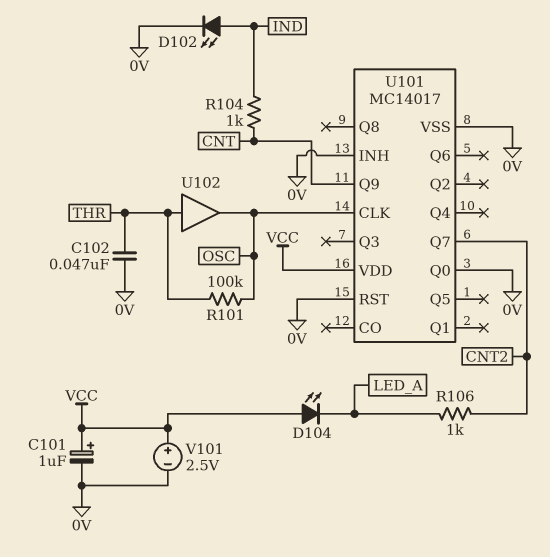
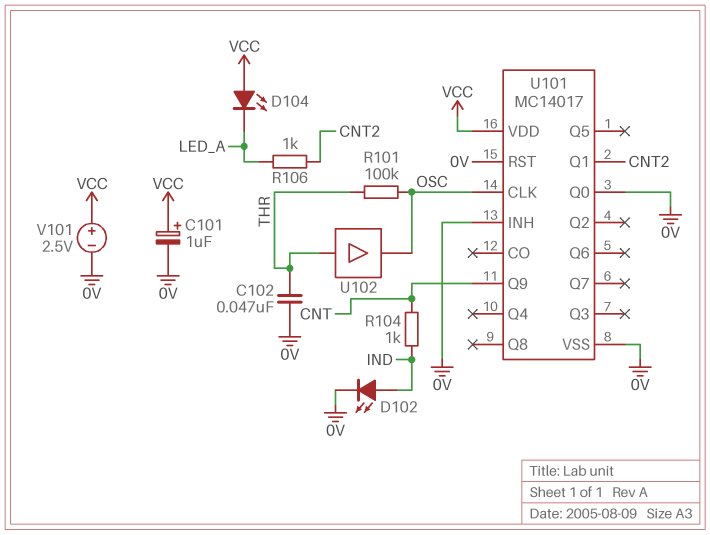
U101 pin Q1: none -> CNT2
U101 pin Q7: CNT2 -> none

